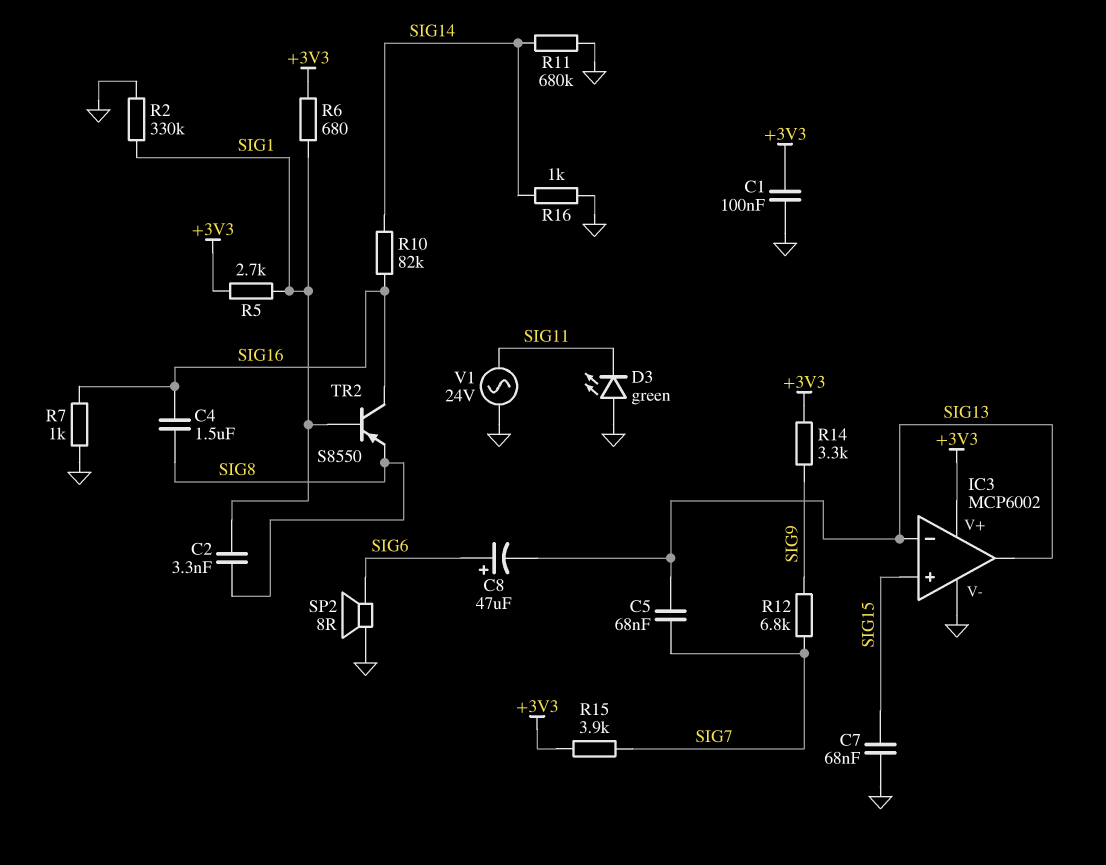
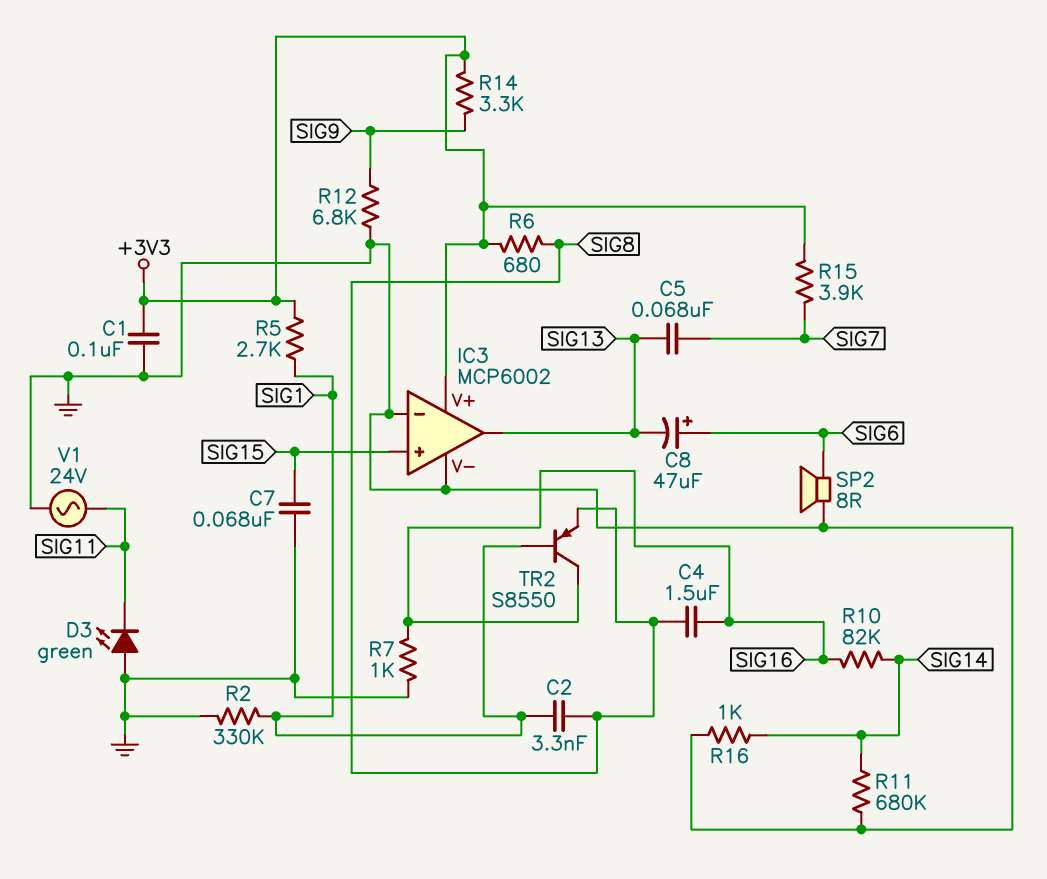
IC3 pin in-: SIG13 -> GND
R6: 680 (+3V3, SIG1) -> 680 (+3V3, SIG8)
R12: 6.8k (SIG7, SIG9) -> 6.8k (GND, SIG9)

